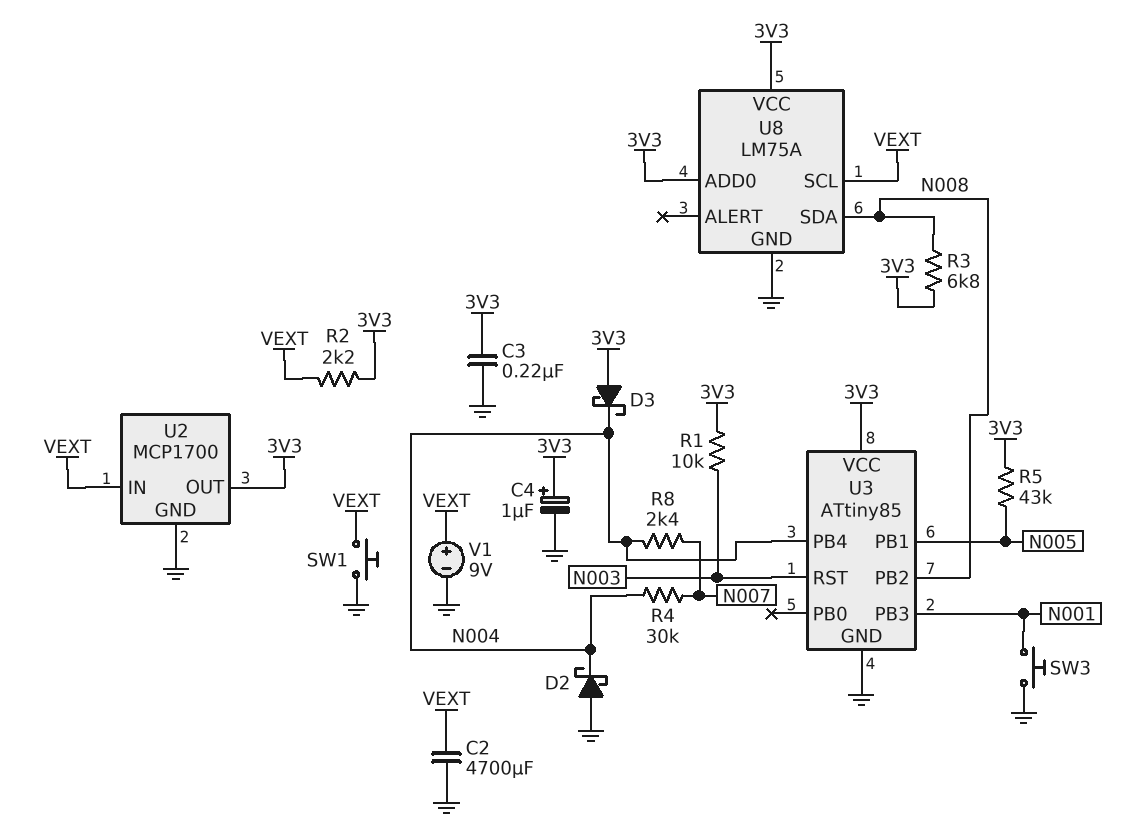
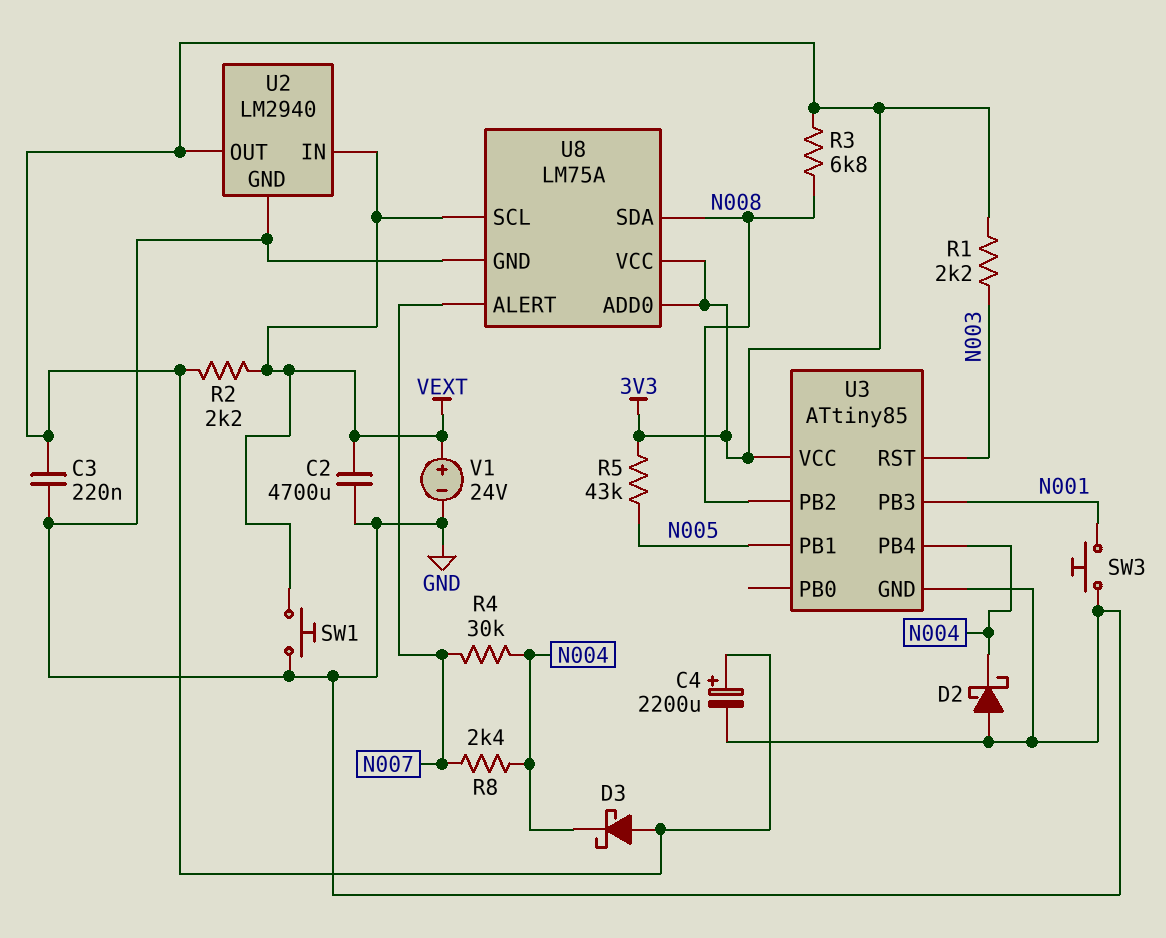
C4: 1uF (plus 3V3, minus GND) -> 2200uF (plus 3V3, minus GND)
R1: 10k (3V3, N003) -> 2.2k (3V3, N003)
U2: MCP1700 -> LM2940
U8 pin ALERT: none -> N007
V1: 9V (plus VEXT, minus GND) -> 24V (plus VEXT, minus GND)

